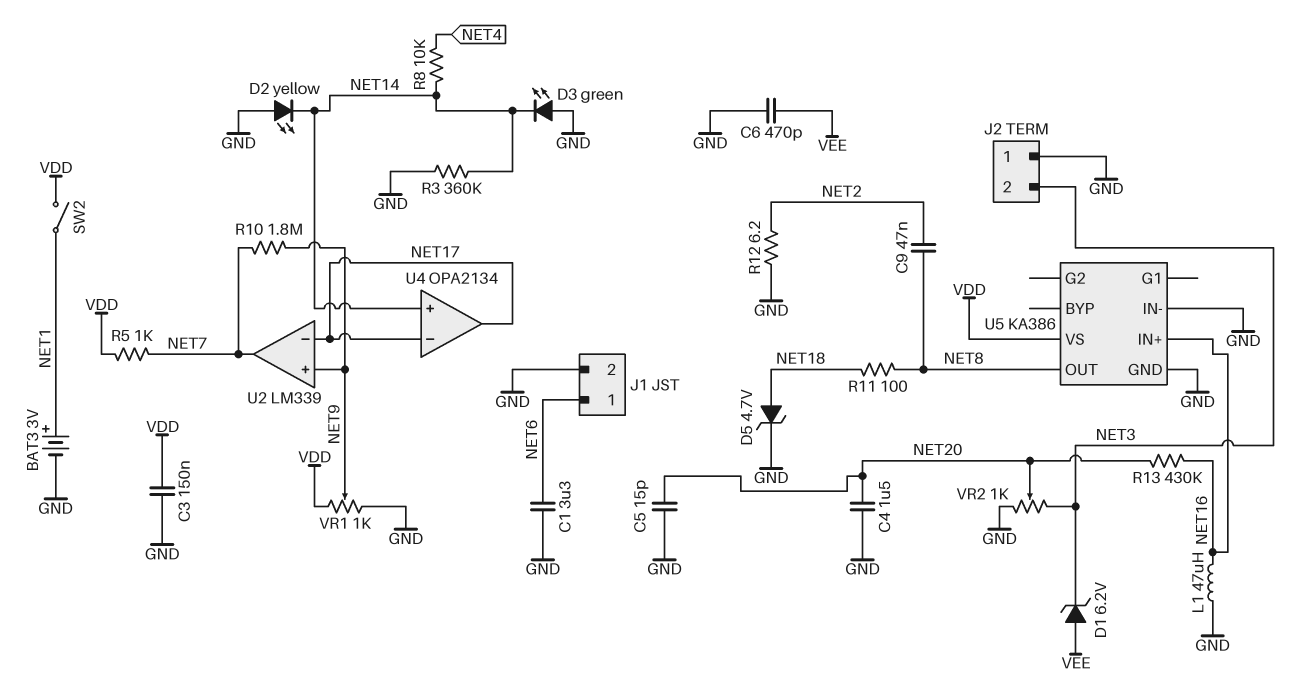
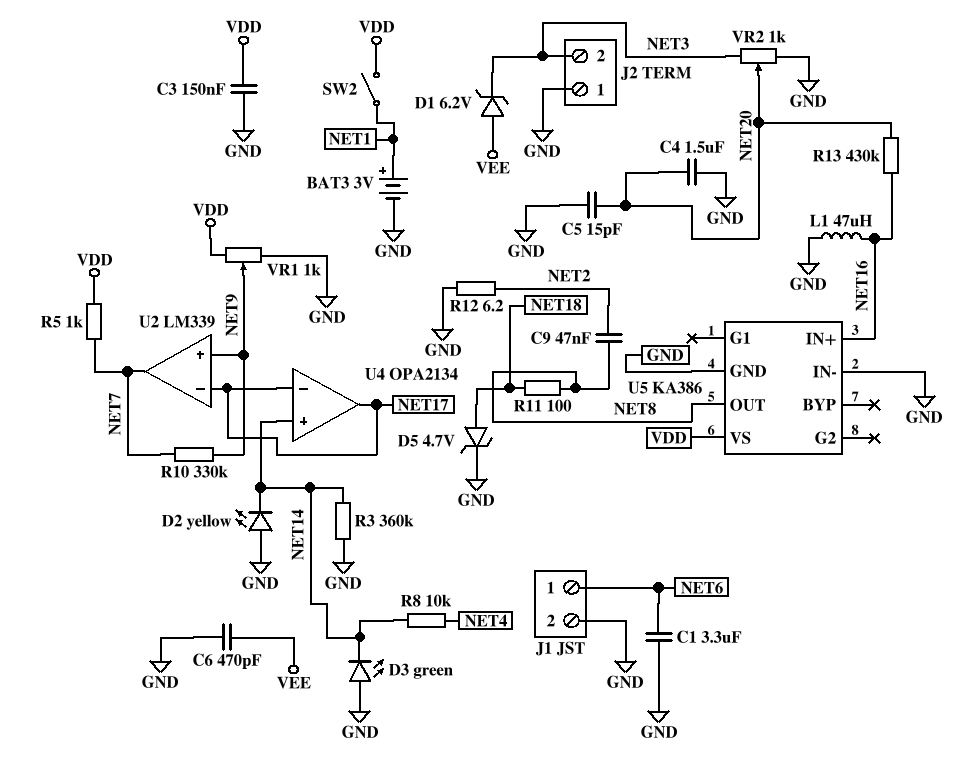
R10: 1.8M (NET7, NET9) -> 330k (NET7, NET9)

